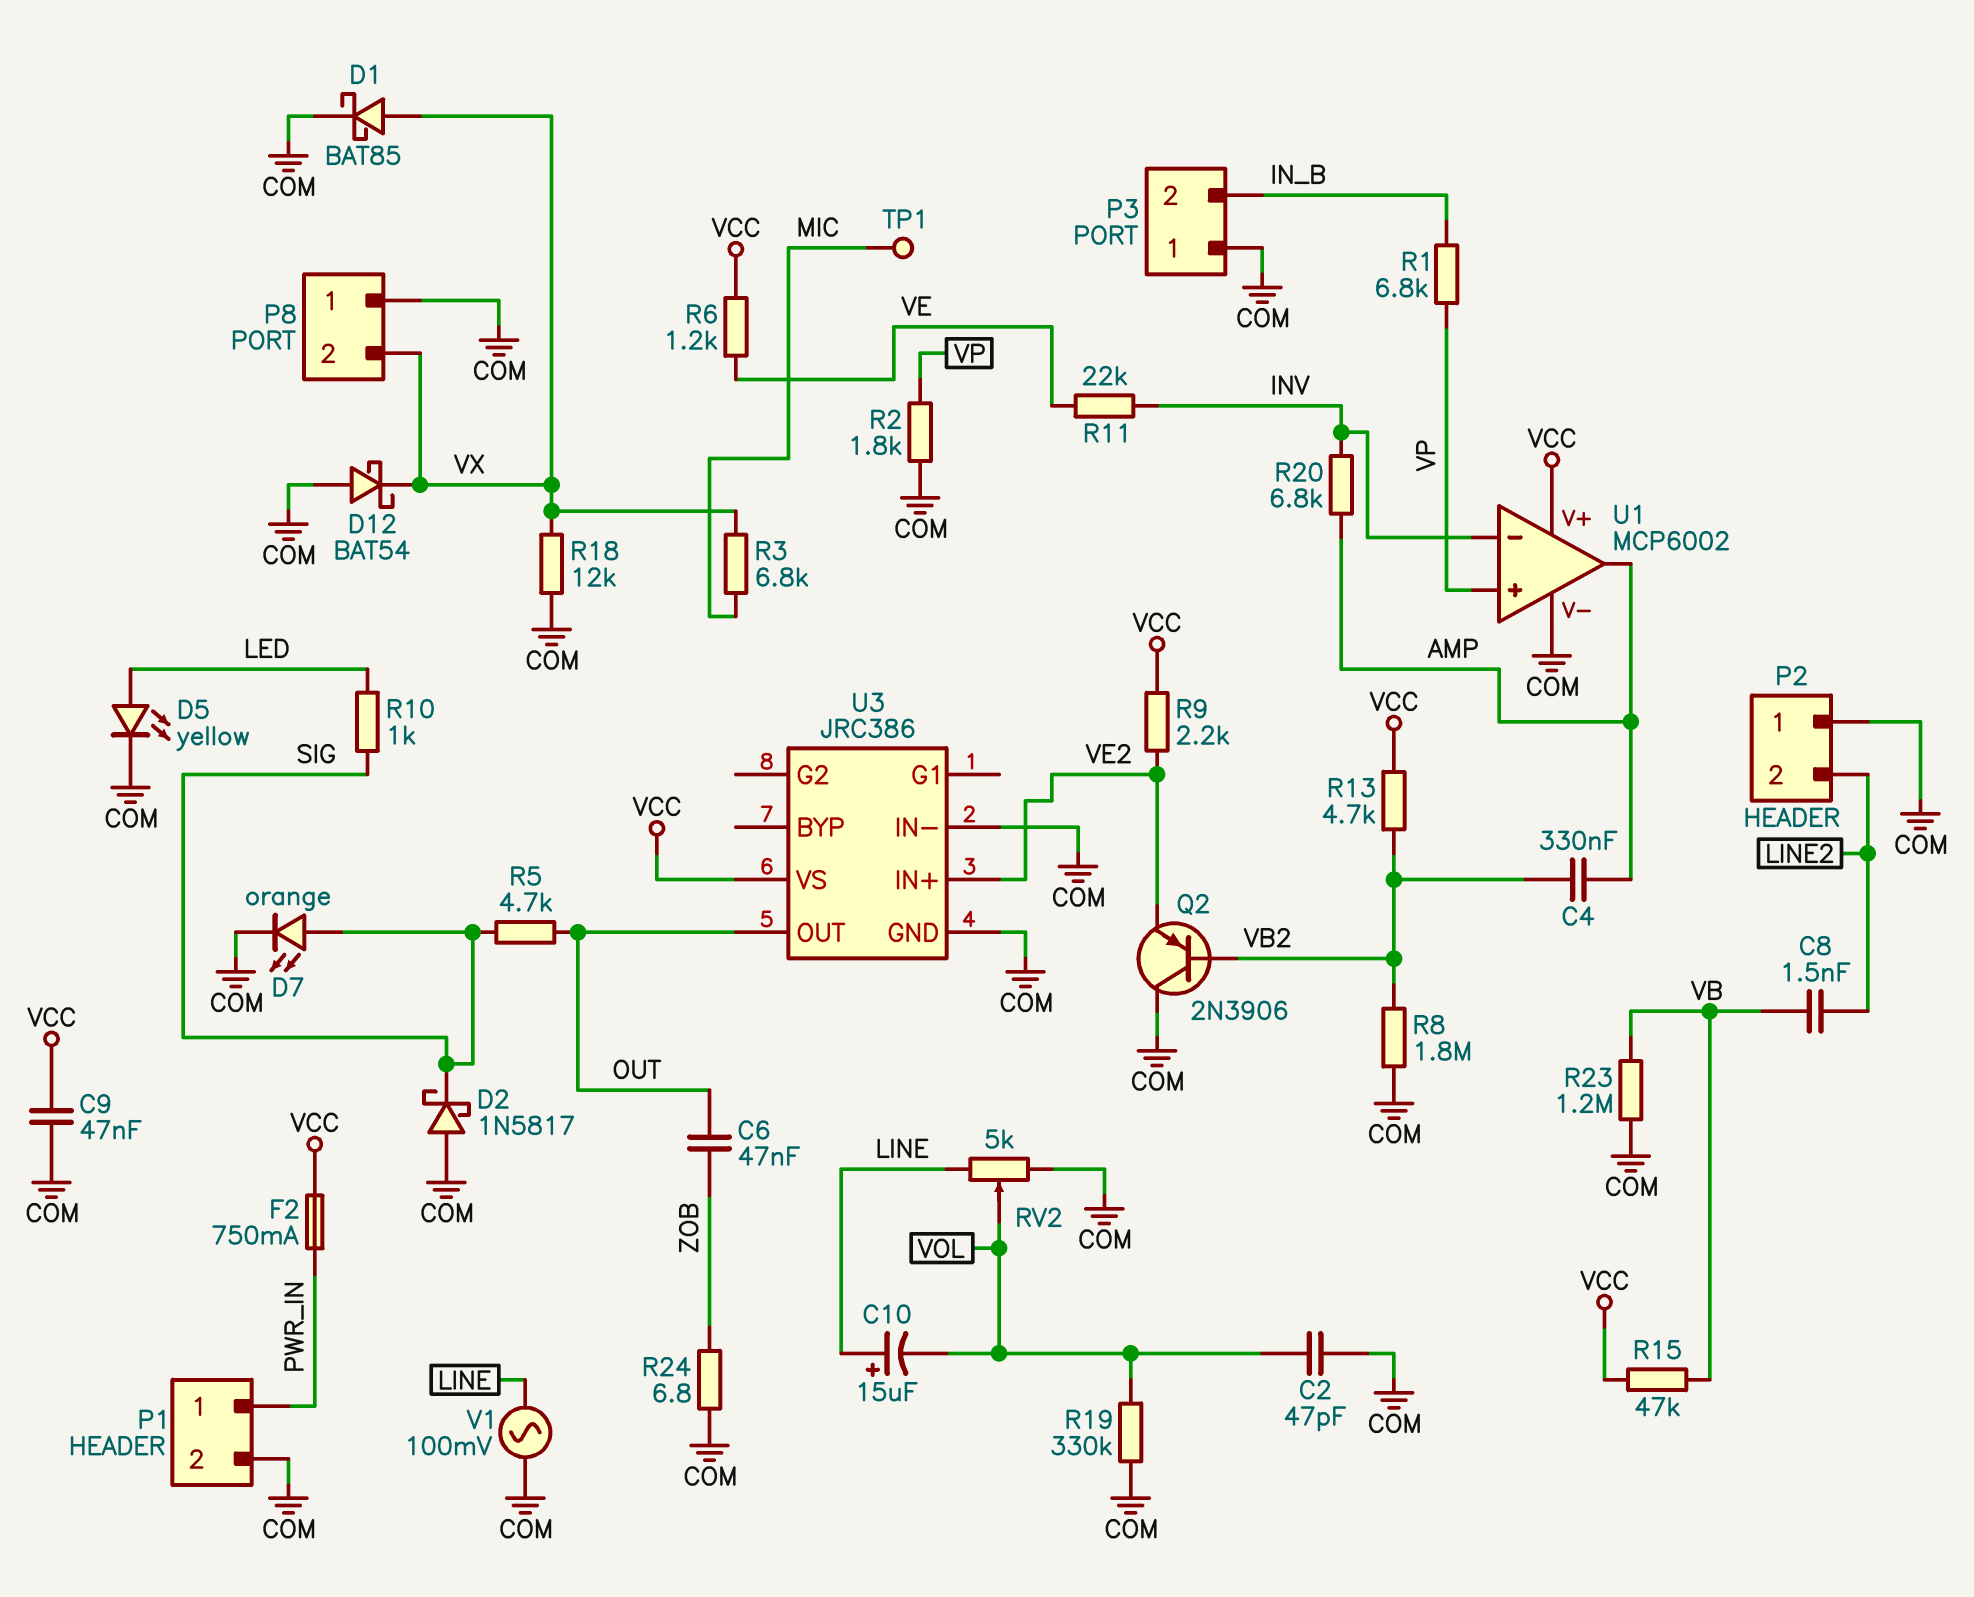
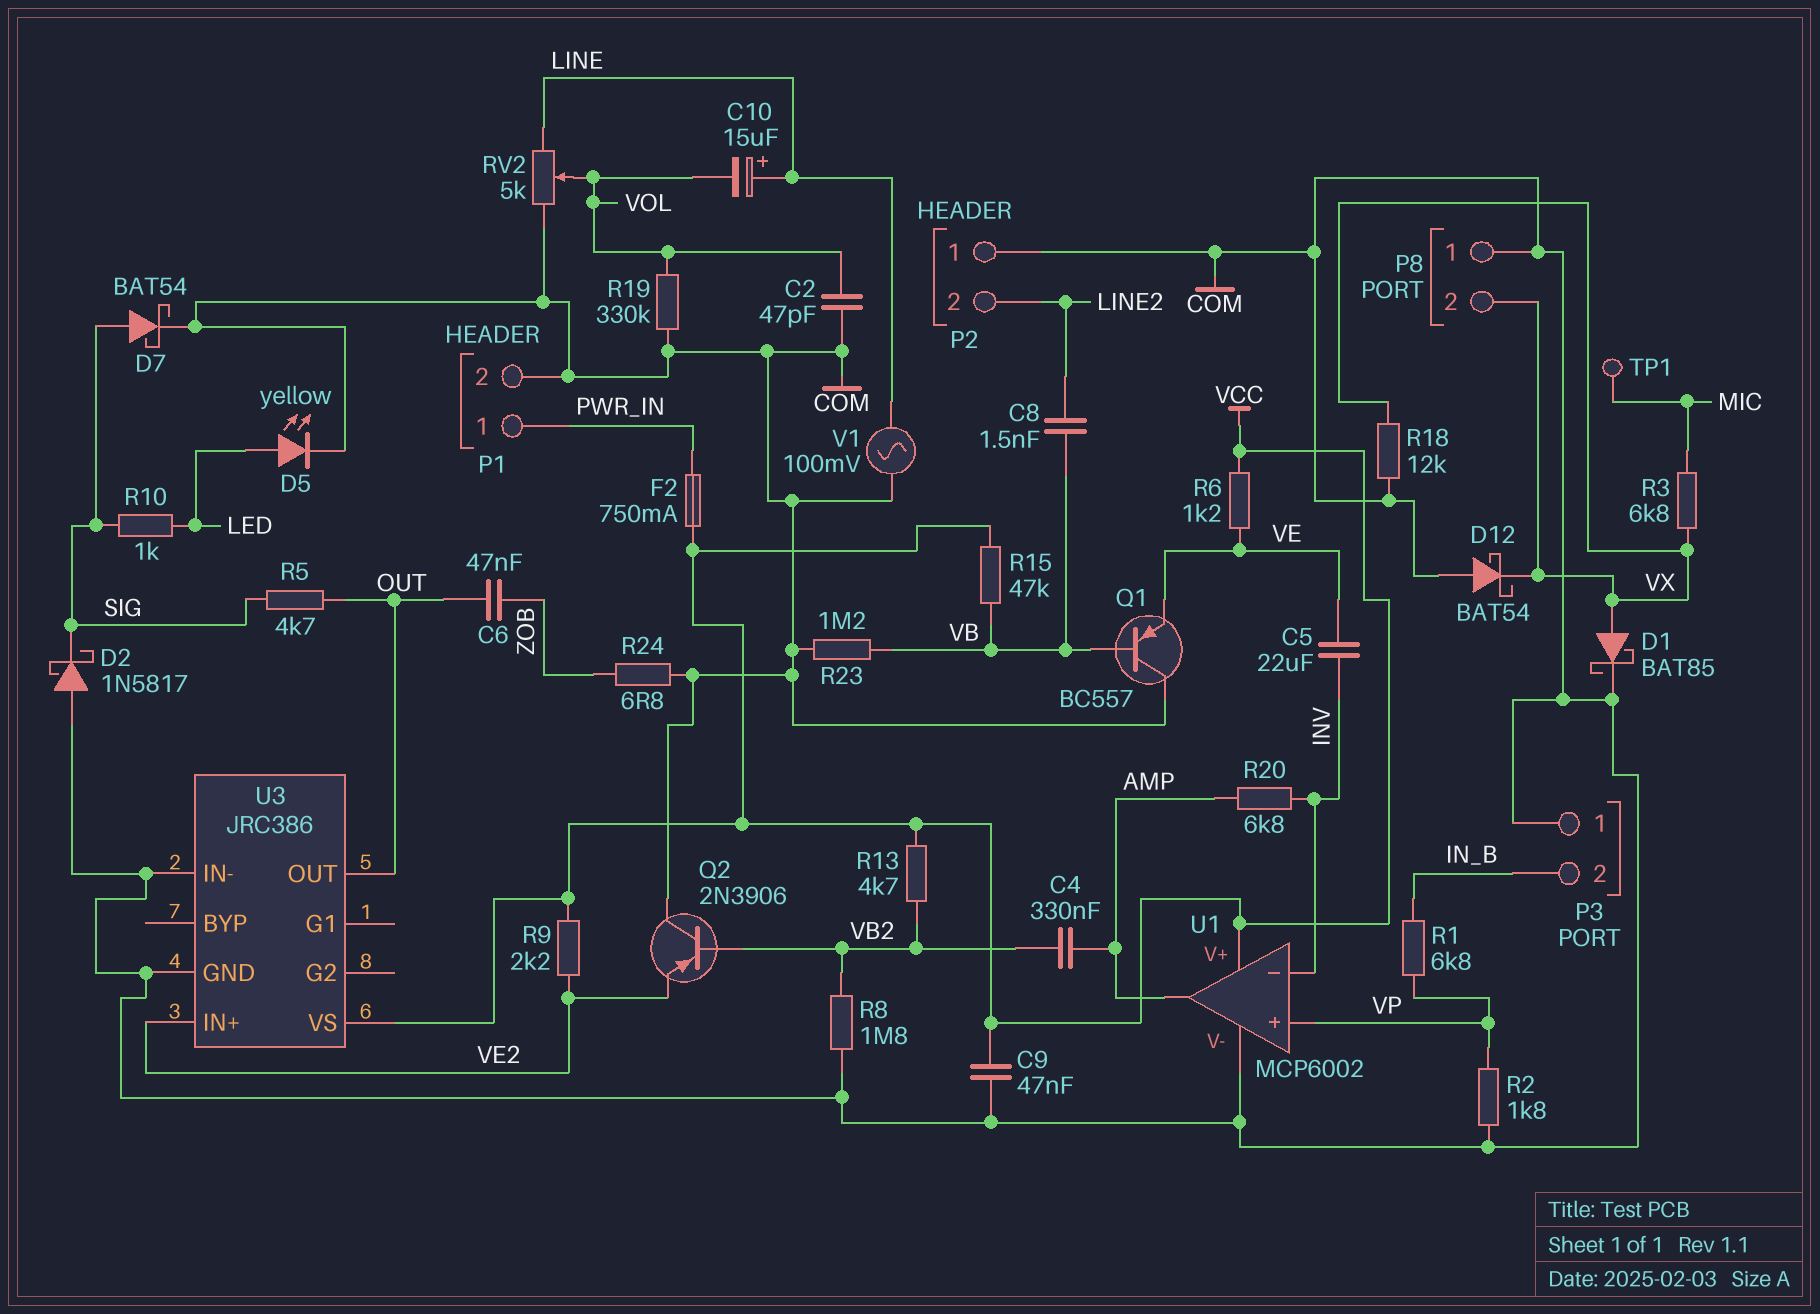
C5: none -> 22uF (INV, VE)
D7: LED orange (A SIG, K COM) -> schottky BAT54 (A SIG, K COM)
Q1: none -> PNP BC557 (B VB, C COM, E VE)
R11: 22k (INV, VE) -> none

